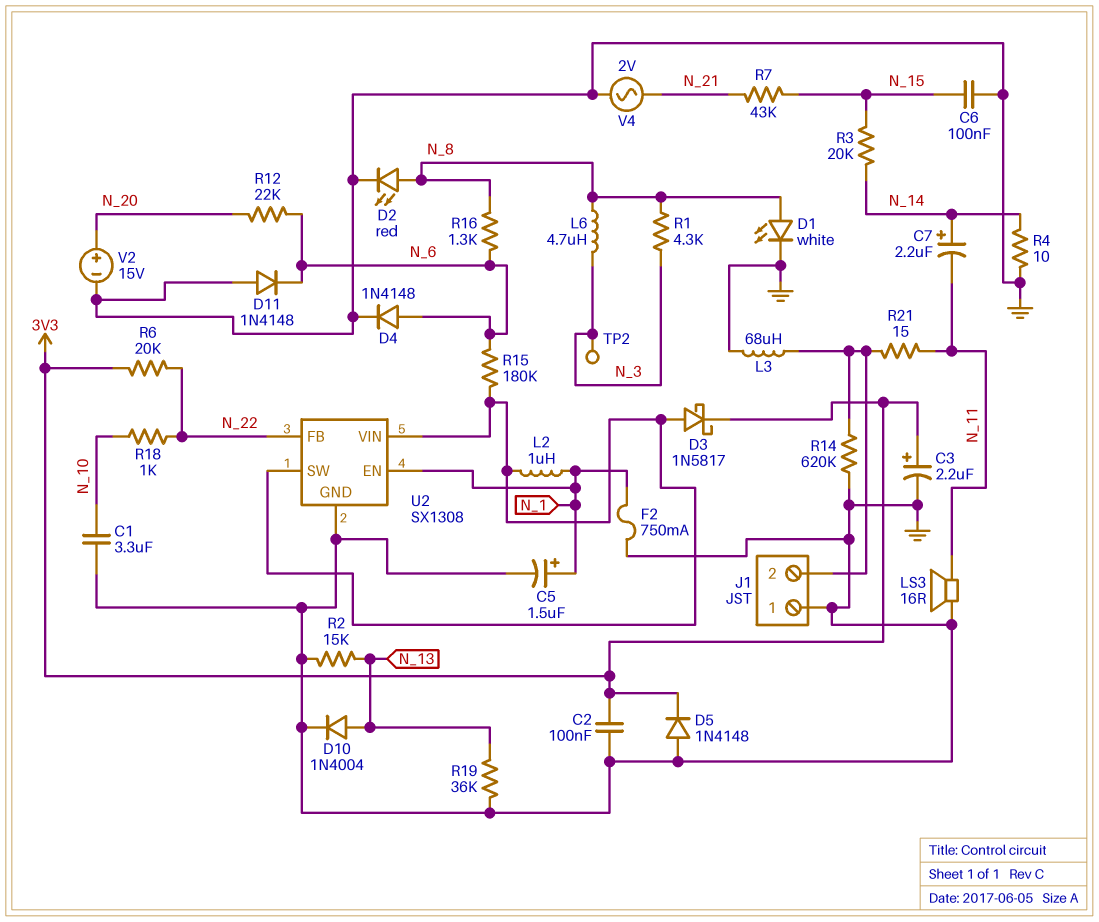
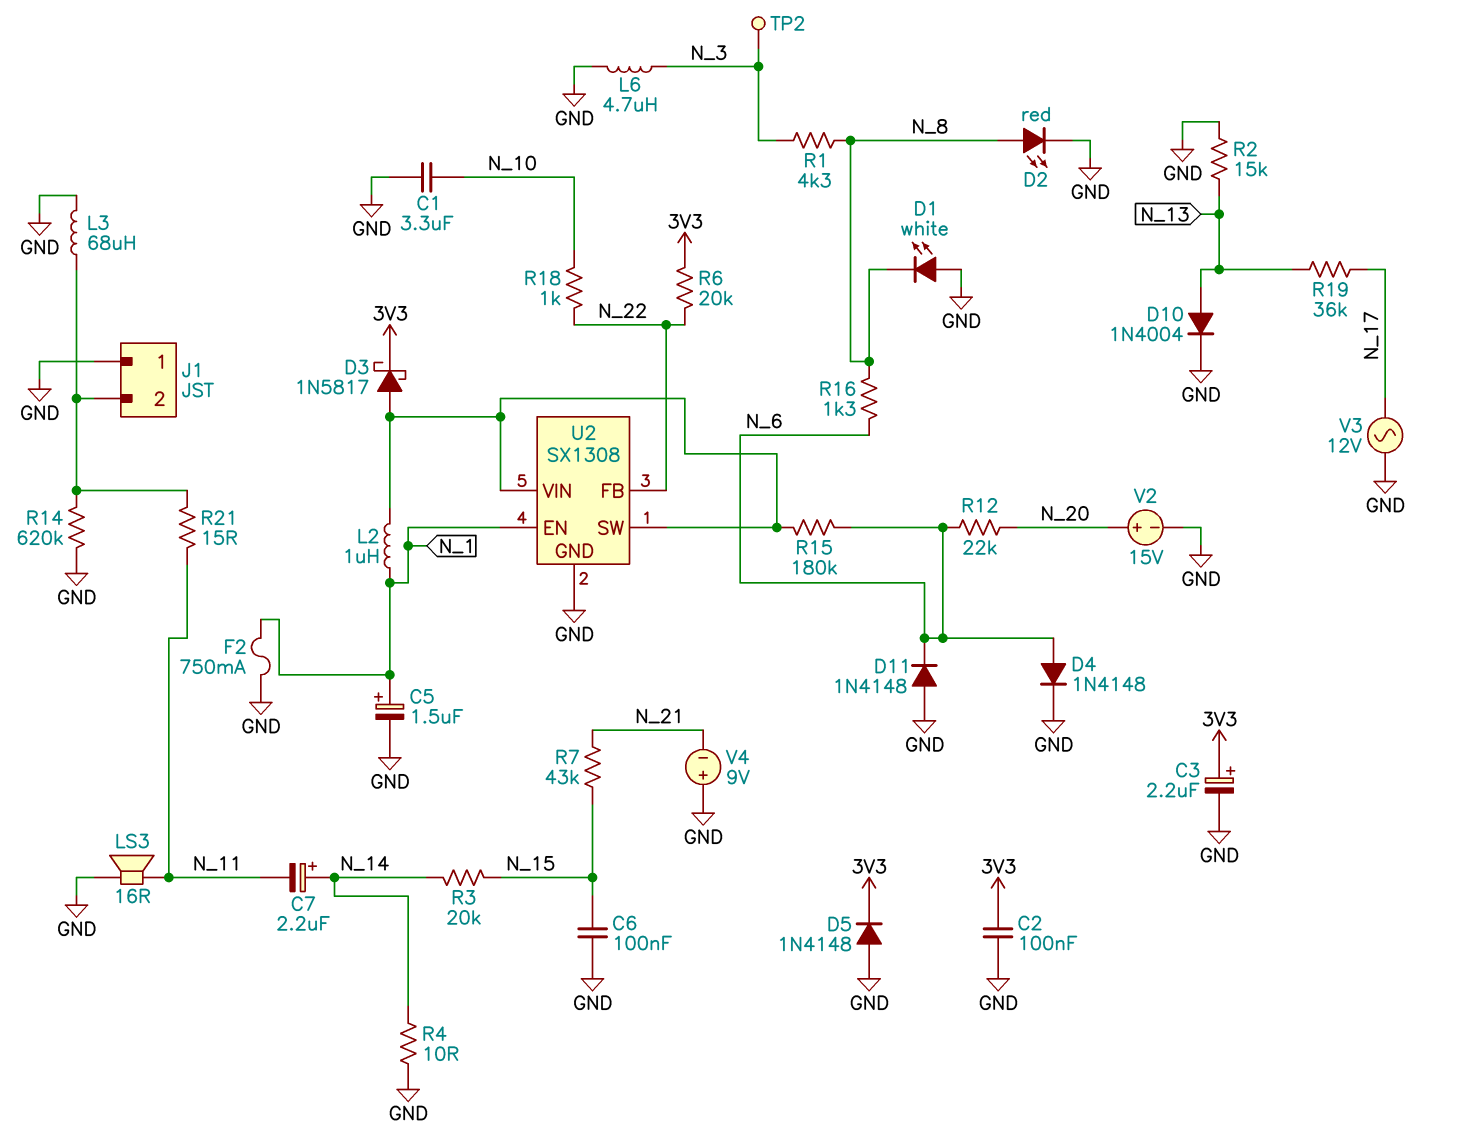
D1: LED white (A N_8, K GND) -> LED white (A GND, K N_8)
L6: 4.7uH (N_3, N_8) -> 4.7uH (GND, N_3)
R19: 36k (GND, N_13) -> 36k (N_13, N_17)
V3: none -> AC 12V (GND, N_17)
V4: AC 2V (GND, N_21) -> 9V (plus GND, minus N_21)

